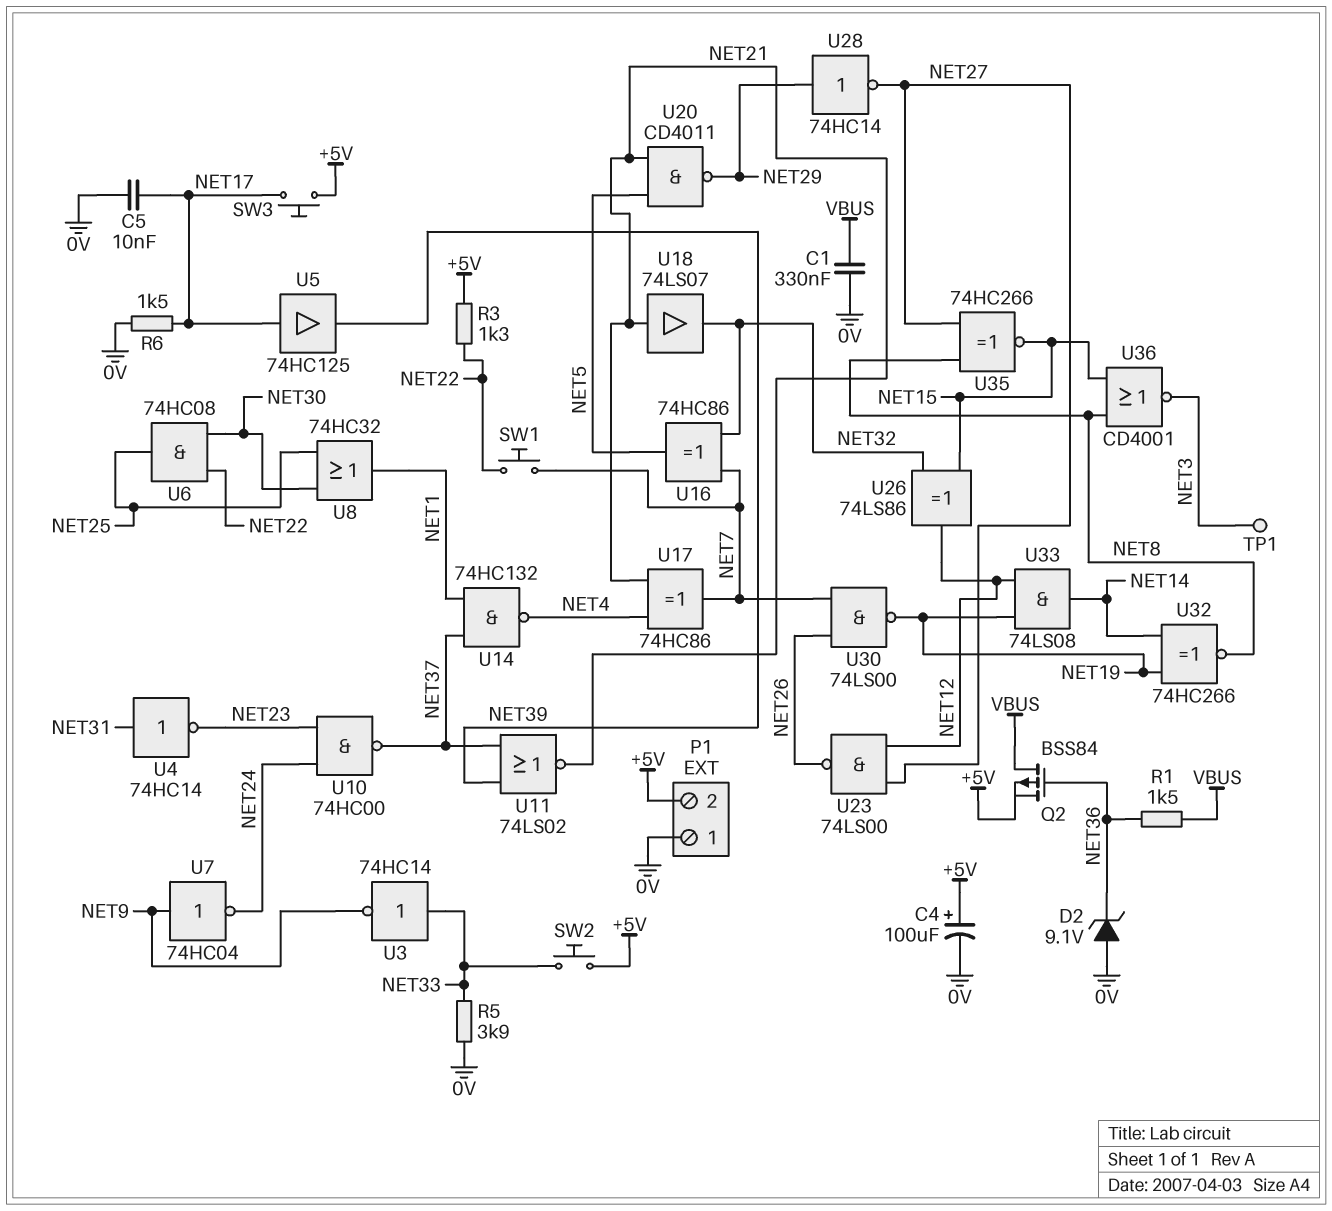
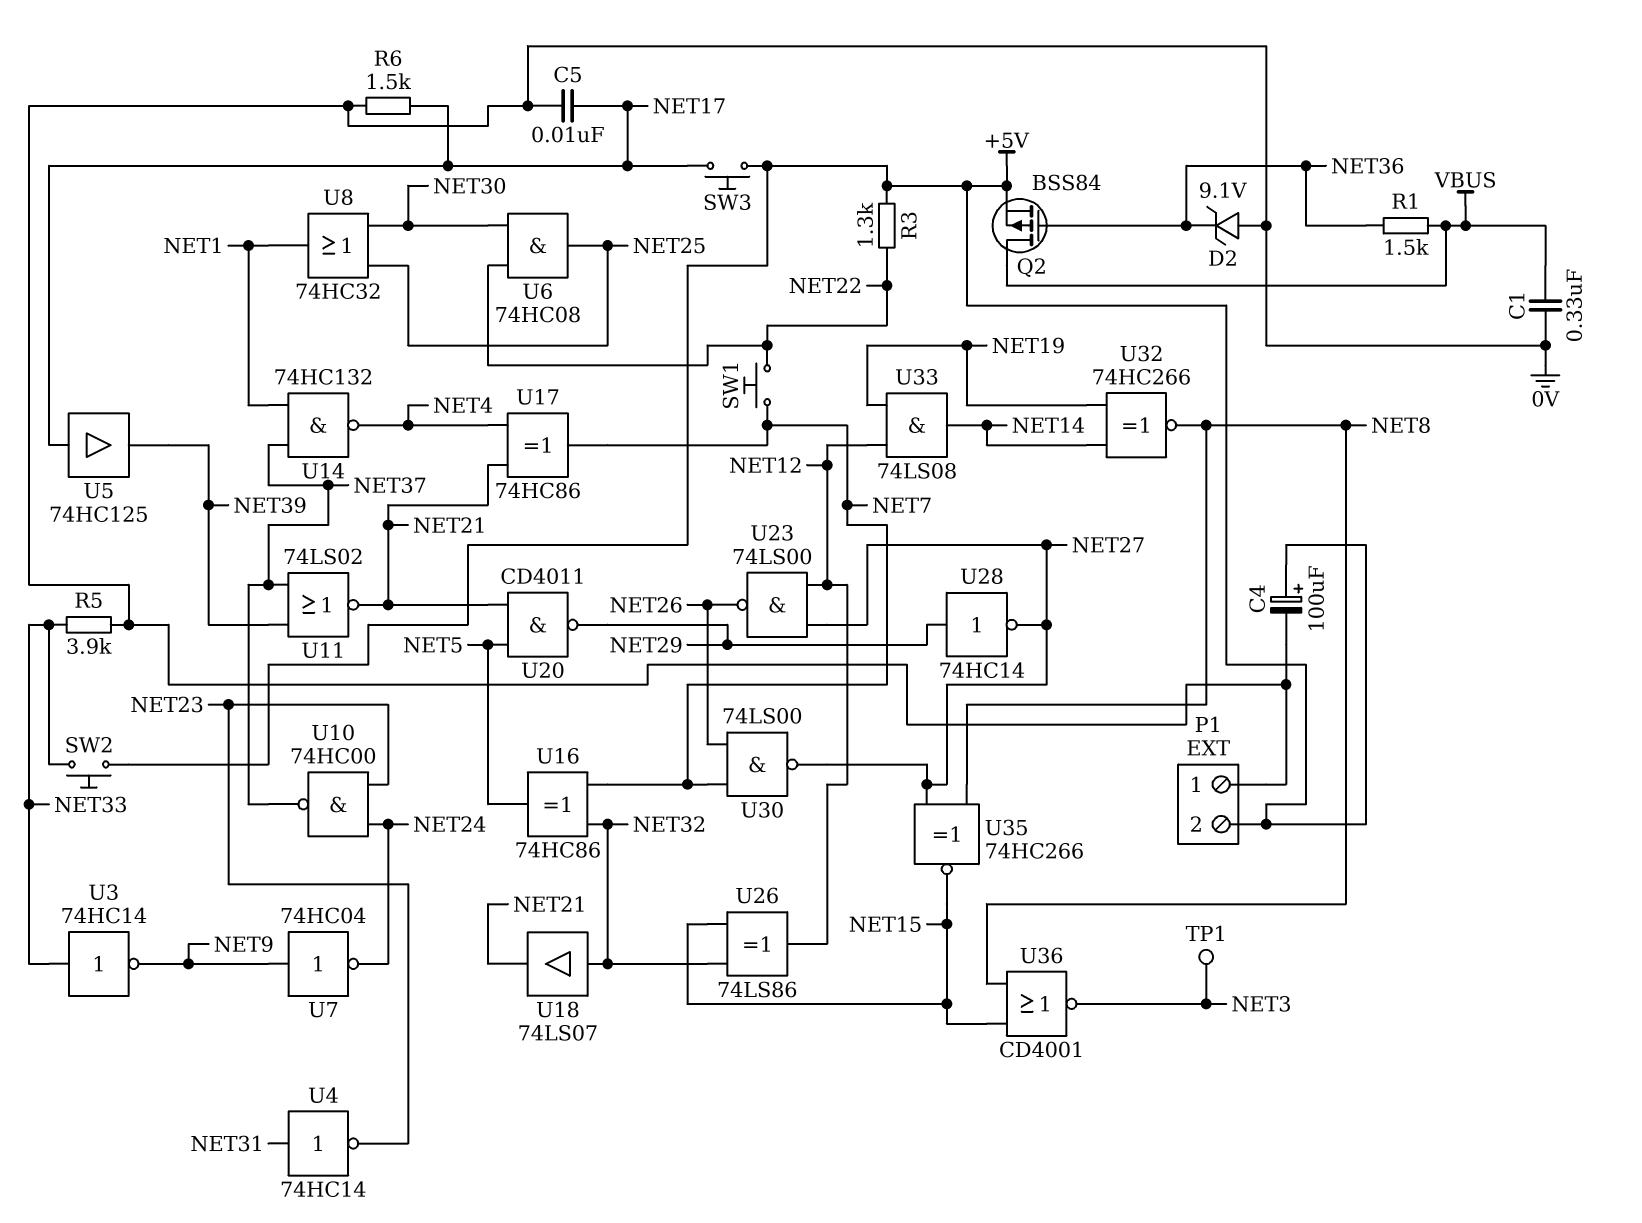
U18: buffer 74LS07 (in NET21, out NET32) -> buffer 74LS07 (in NET32, out NET21)
U30: NAND 74LS00 (in NET7, in NET26, out NET19) -> NAND 74LS00 (in NET7, in NET26, out NET27)

